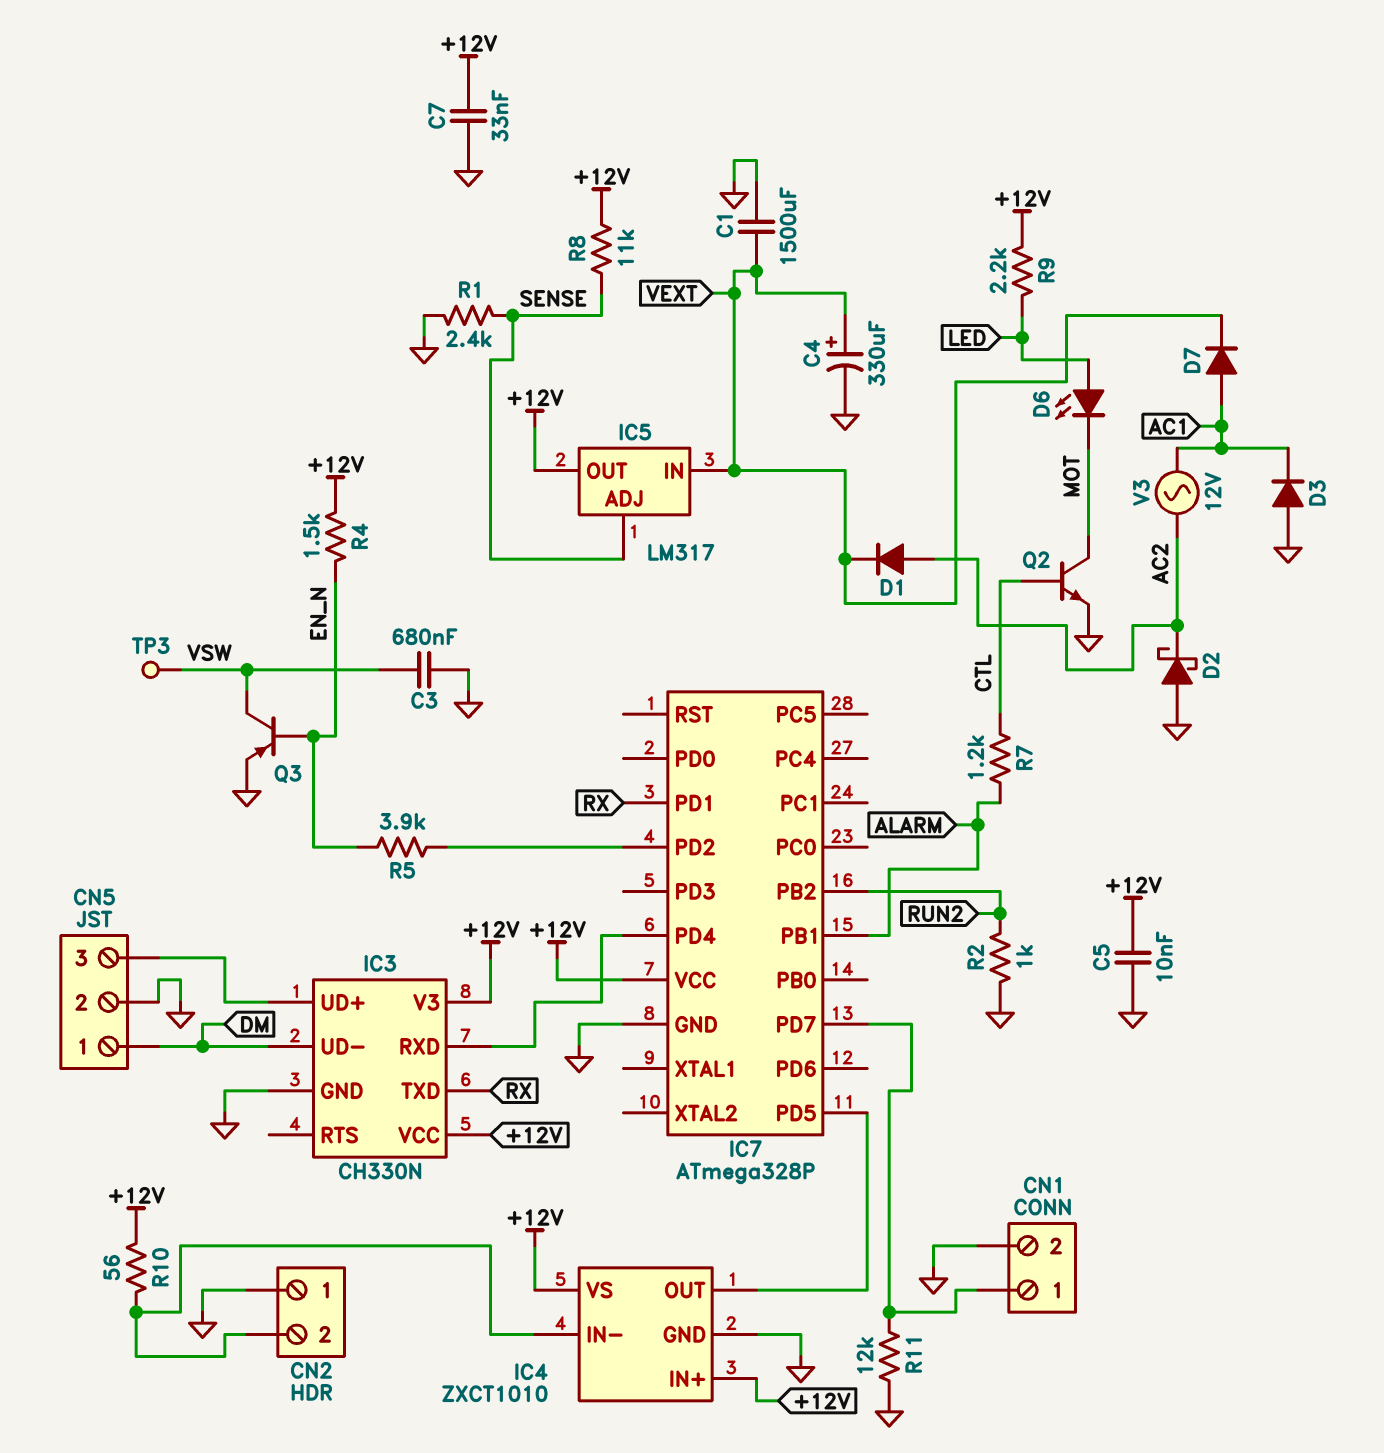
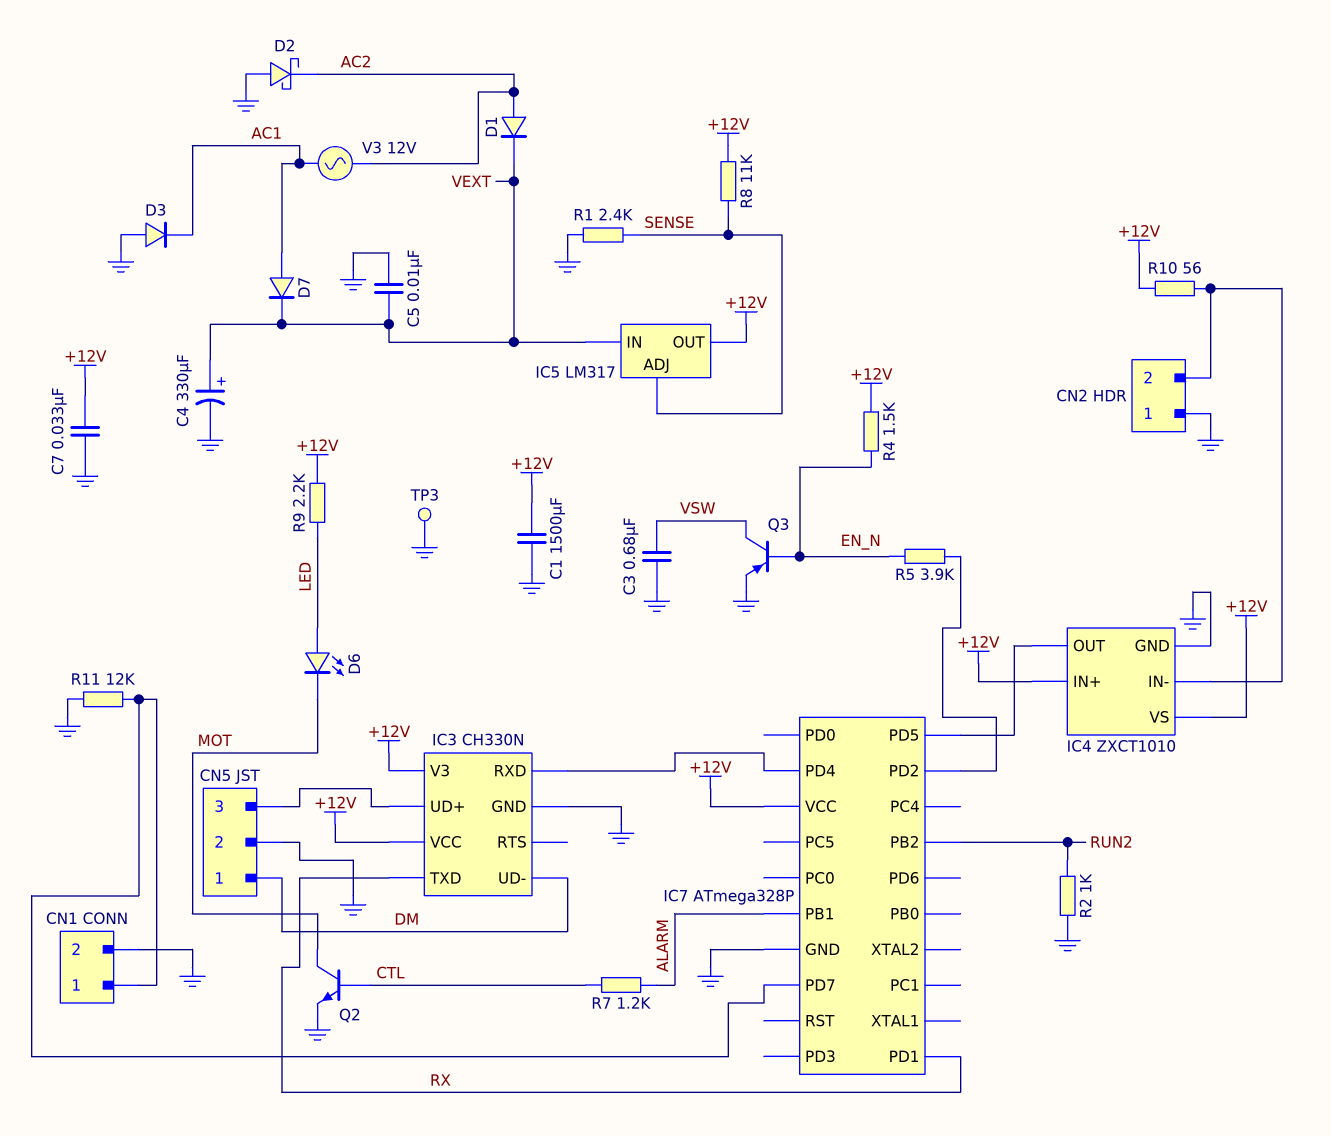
C1: 1500uF (GND, VEXT) -> 1500uF (+12V, GND)
C5: 10nF (+12V, GND) -> 10nF (GND, VEXT)
TP3: test point (VSW) -> test point (GND)

